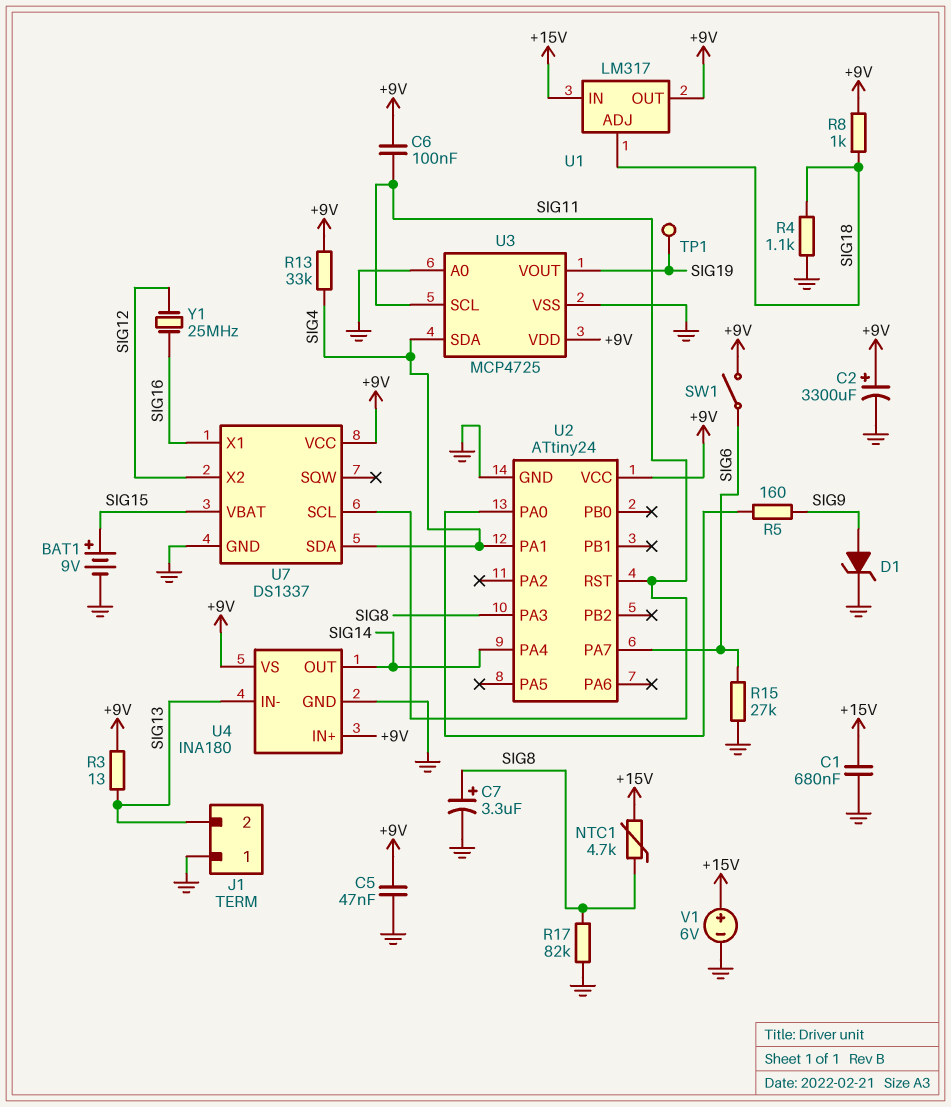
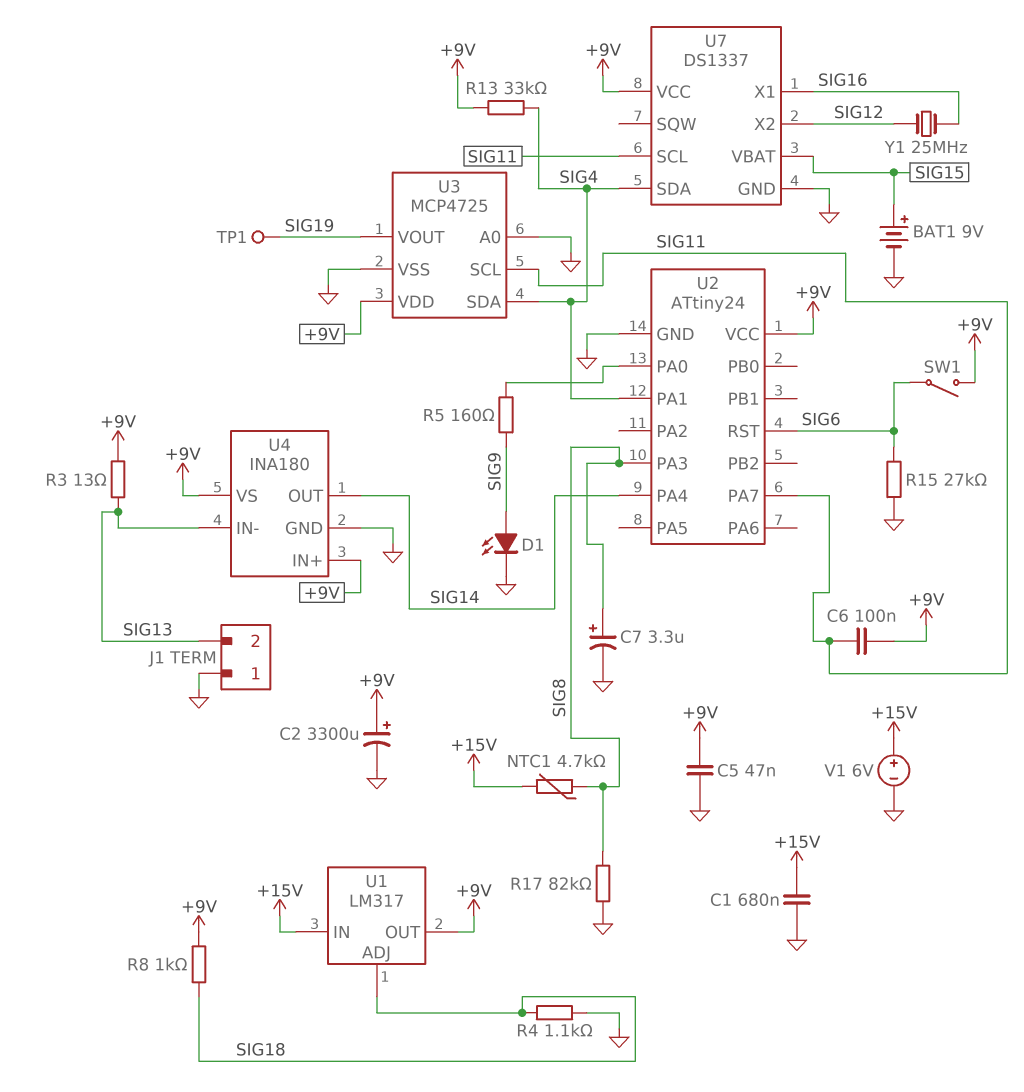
D1: zener (A SIG9, K GND) -> LED (A SIG9, K GND)
U2 pin PA7: SIG6 -> SIG11
U2 pin RST: SIG11 -> SIG6

